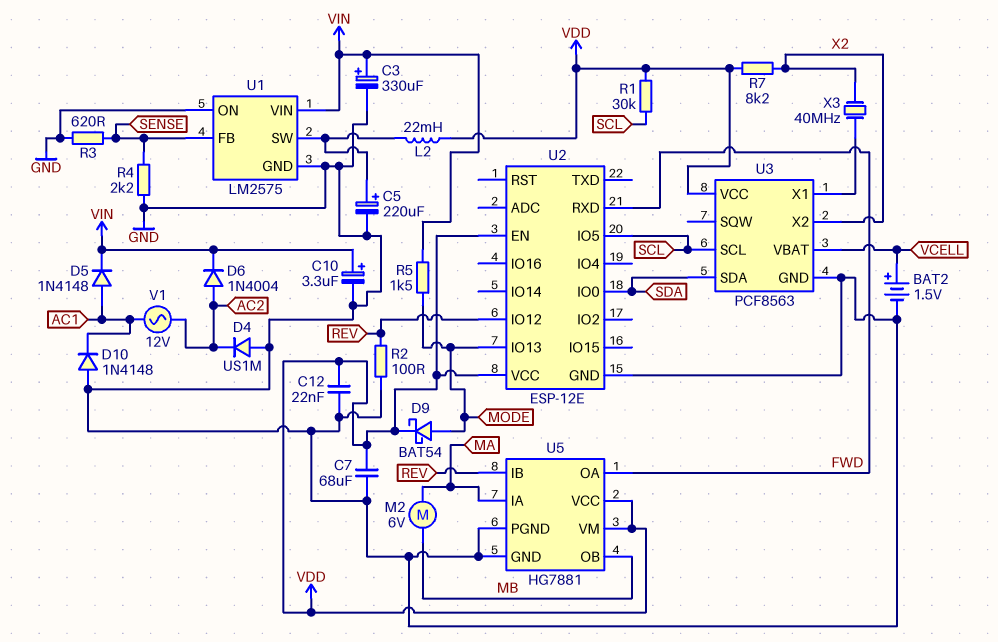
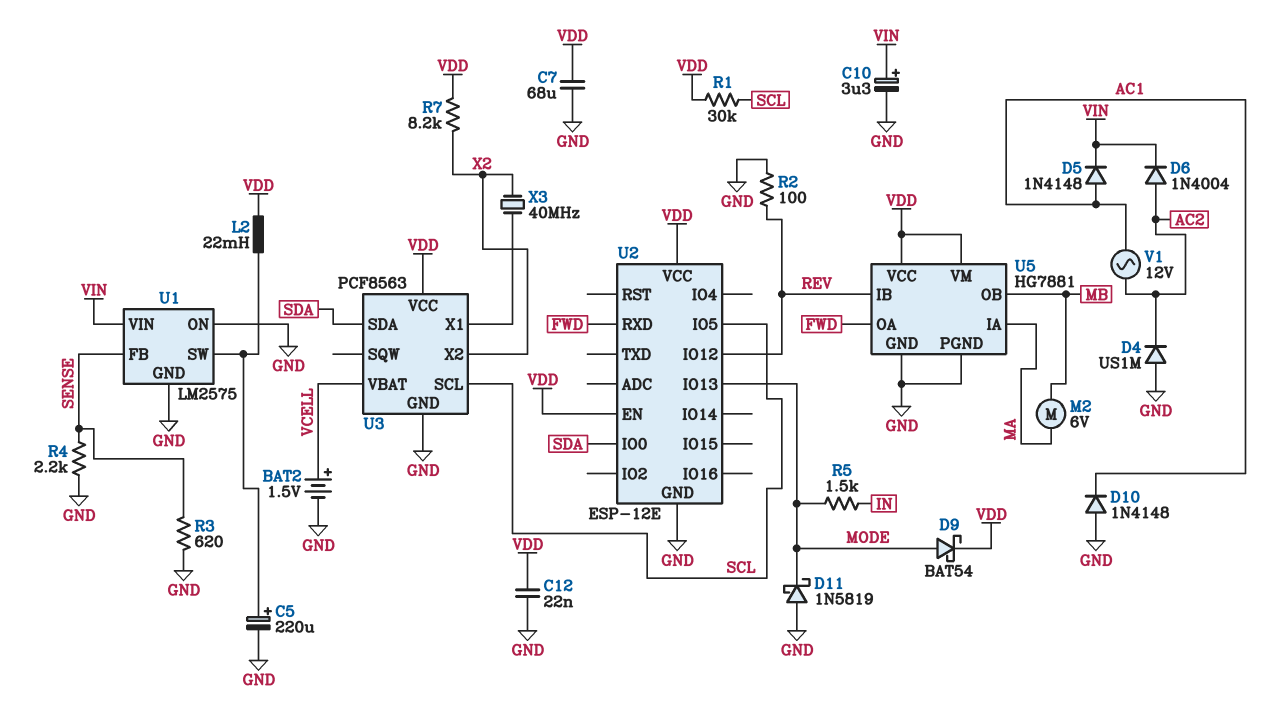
C3: 330uF (plus VIN, minus GND) -> none
D11: none -> schottky 1N5819 (A GND, K MODE)
R5: 1.5k (MODE, VIN) -> 1.5k (IN, MODE)

